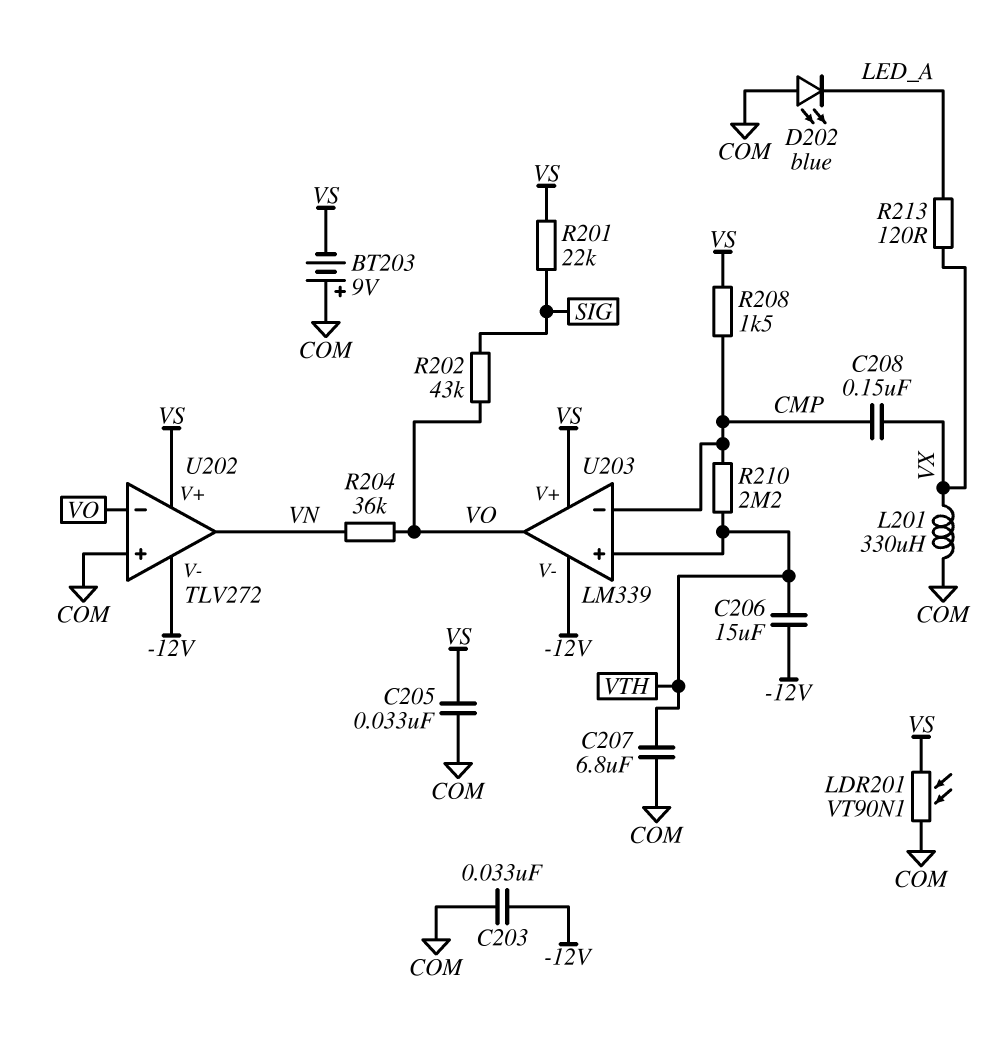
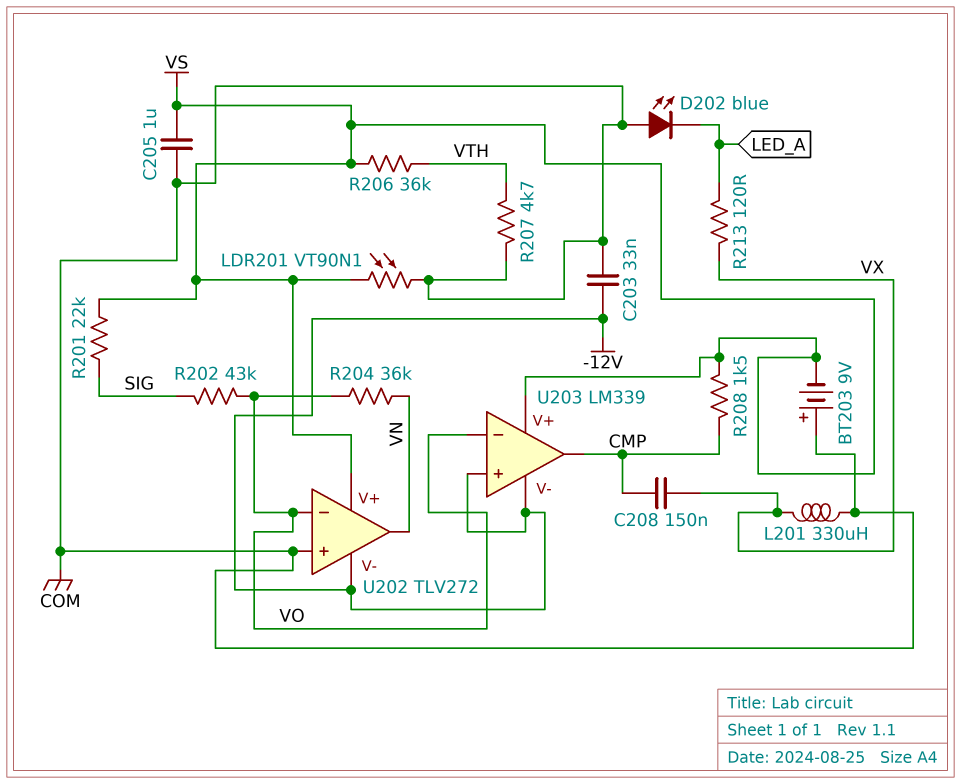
C205: 33nF (COM, VS) -> 1uF (COM, VS)
C206: 15uF (-12V, VTH) -> none
C207: 6.8uF (COM, VTH) -> none
R206: none -> 36k (VS, VTH)
R207: none -> 4.7k (COM, VTH)
R210: 2.2M (CMP, VTH) -> none
U203 pin in+: VTH -> -12V
U203 pin in-: CMP -> VO
U203 pin out: VO -> CMP

